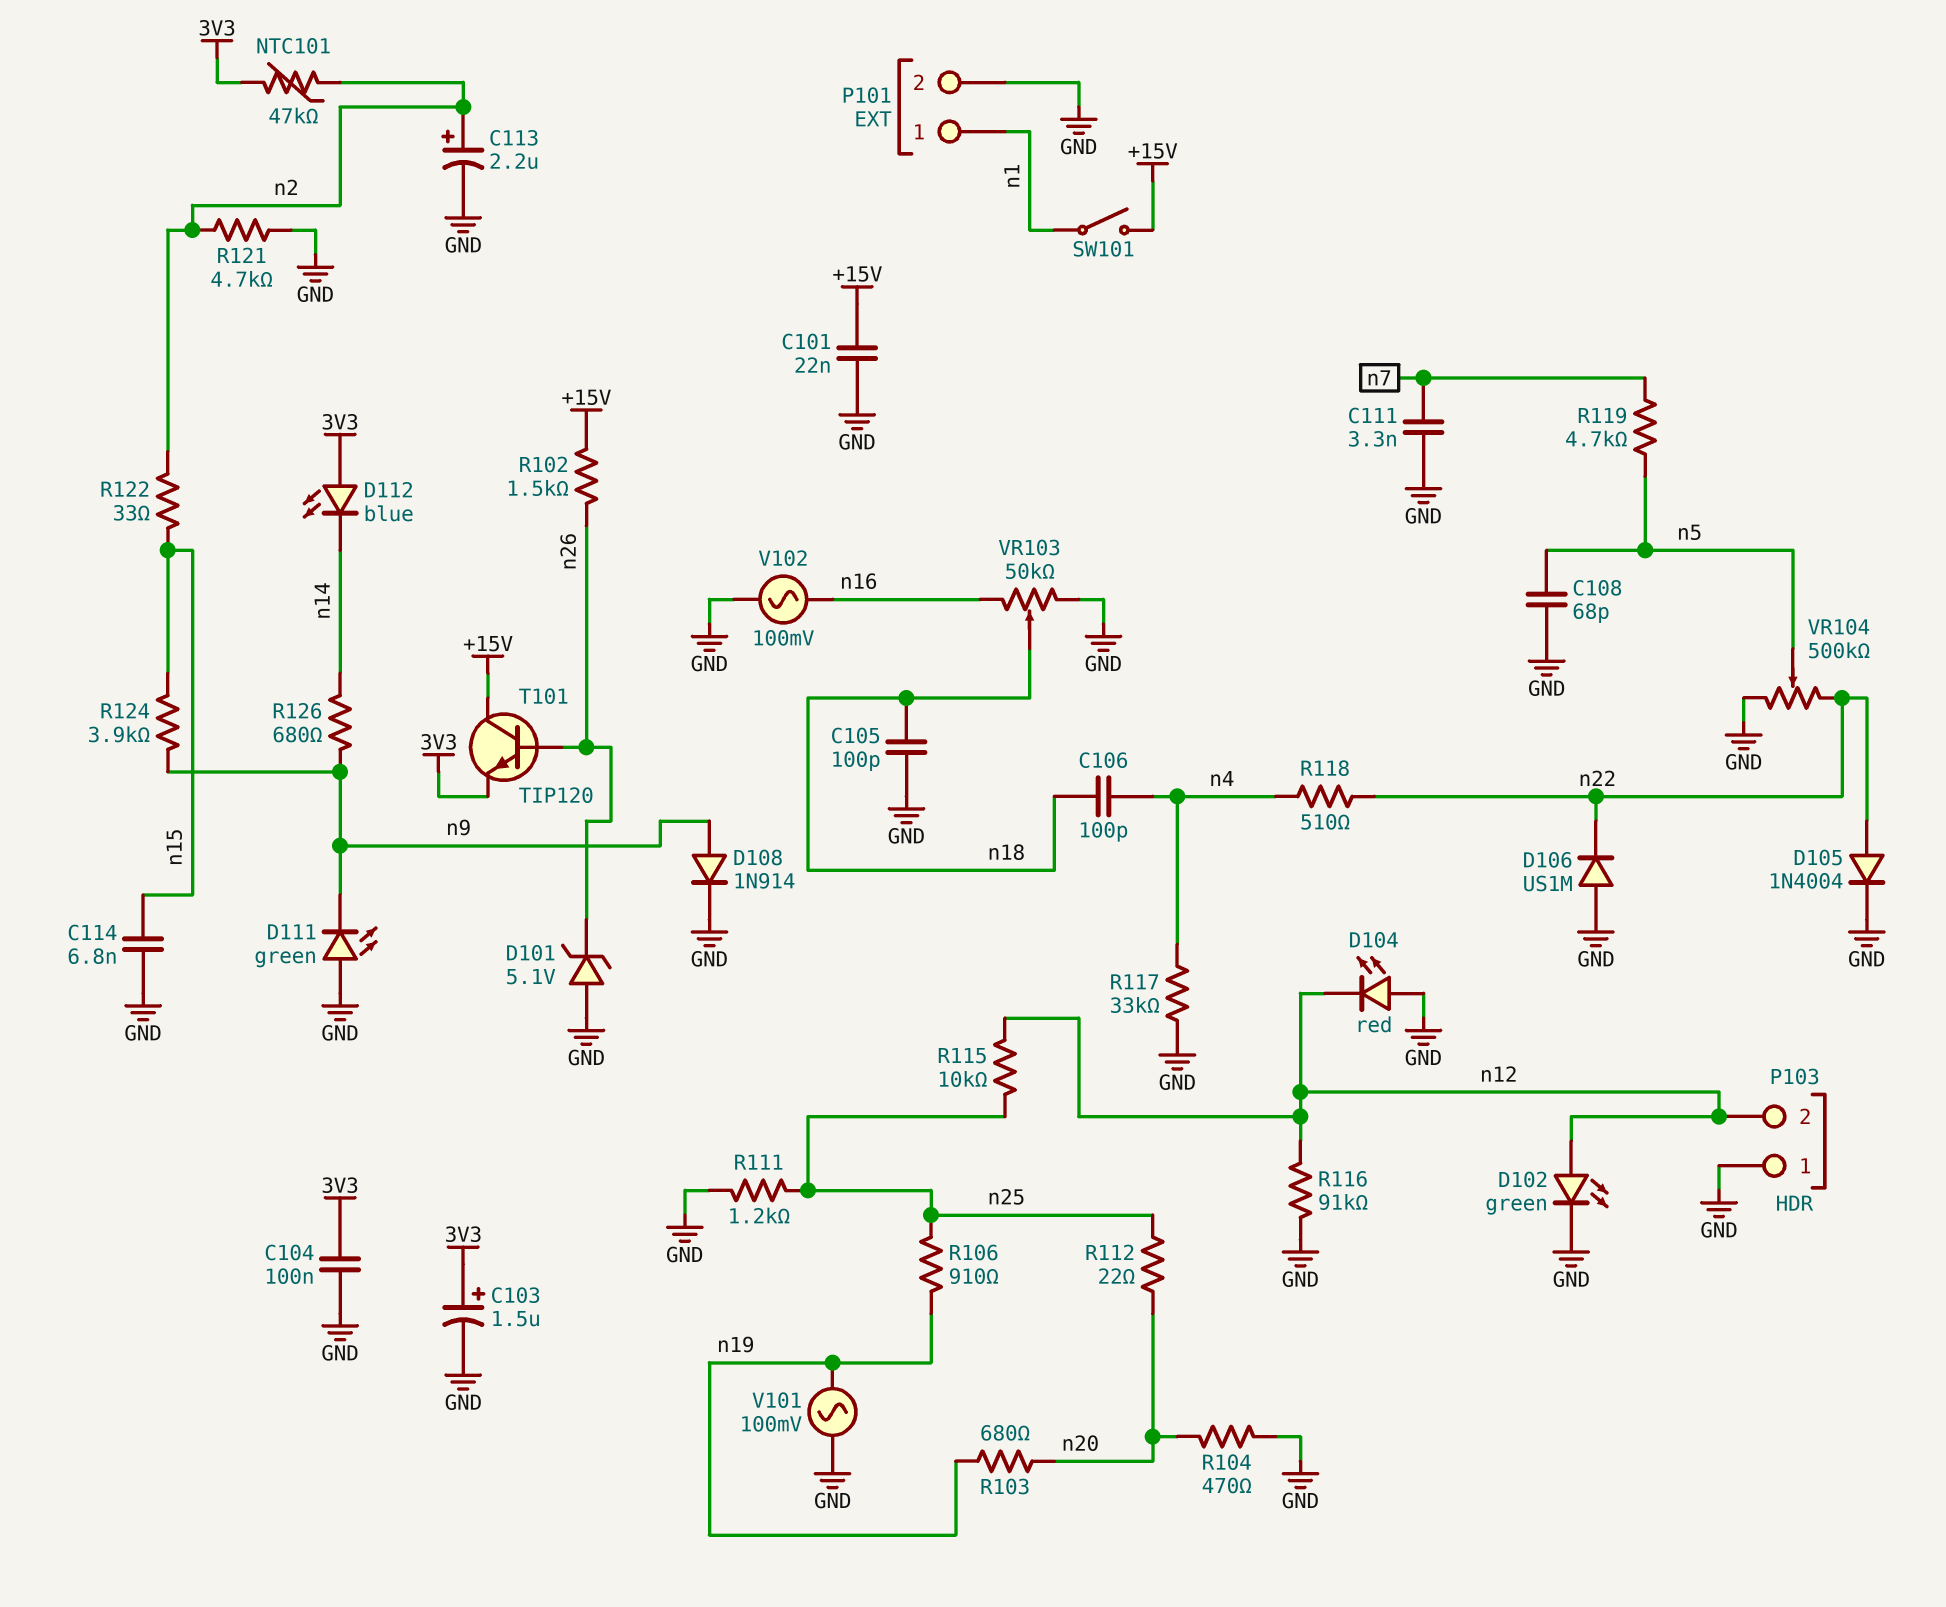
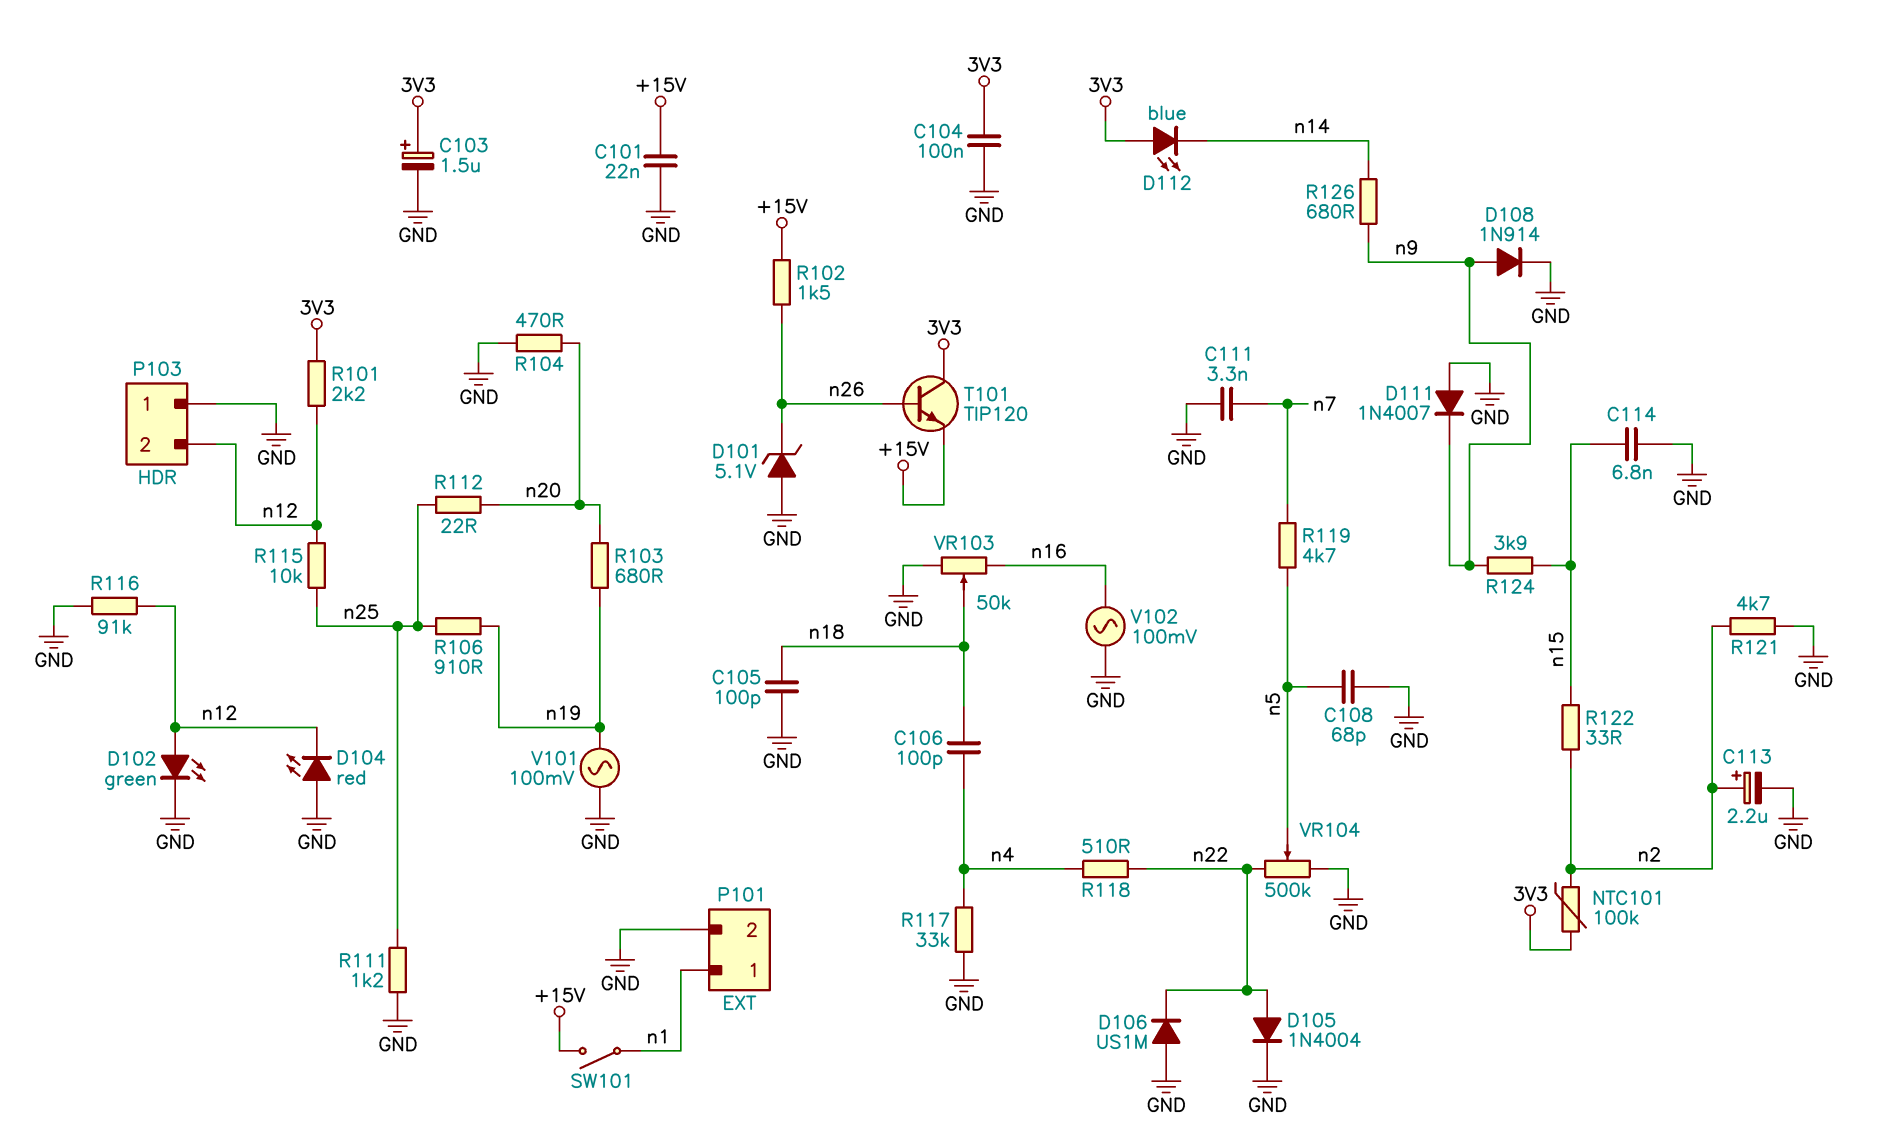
D111: LED green (A GND, K n9) -> diode 1N4007 (A GND, K n9)
NTC101: 47k (3V3, n2) -> 100k (3V3, n2)
R101: none -> 2.2k (3V3, n12)
T101: NPN TIP120 (B n26, C +15V, E 3V3) -> NPN TIP120 (B n26, C 3V3, E +15V)

